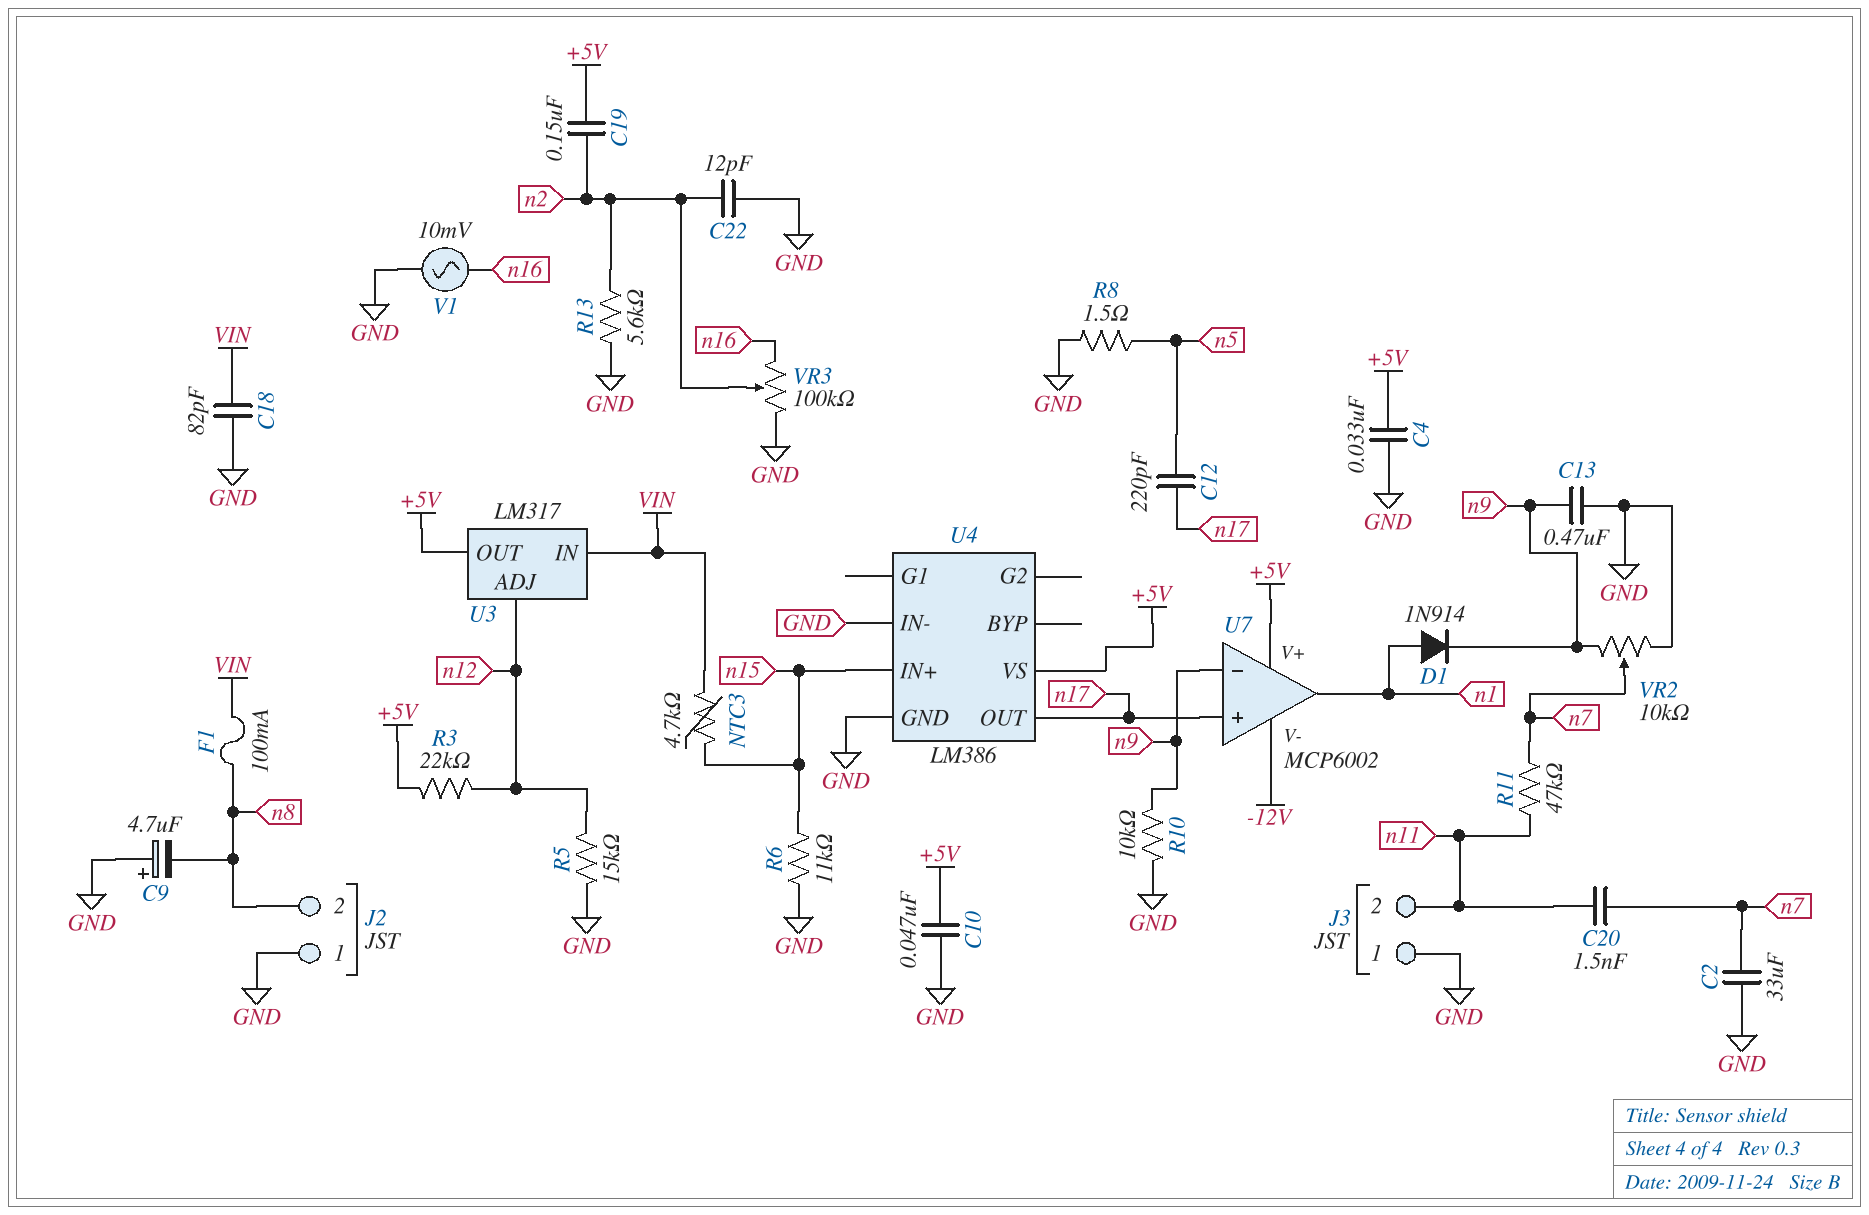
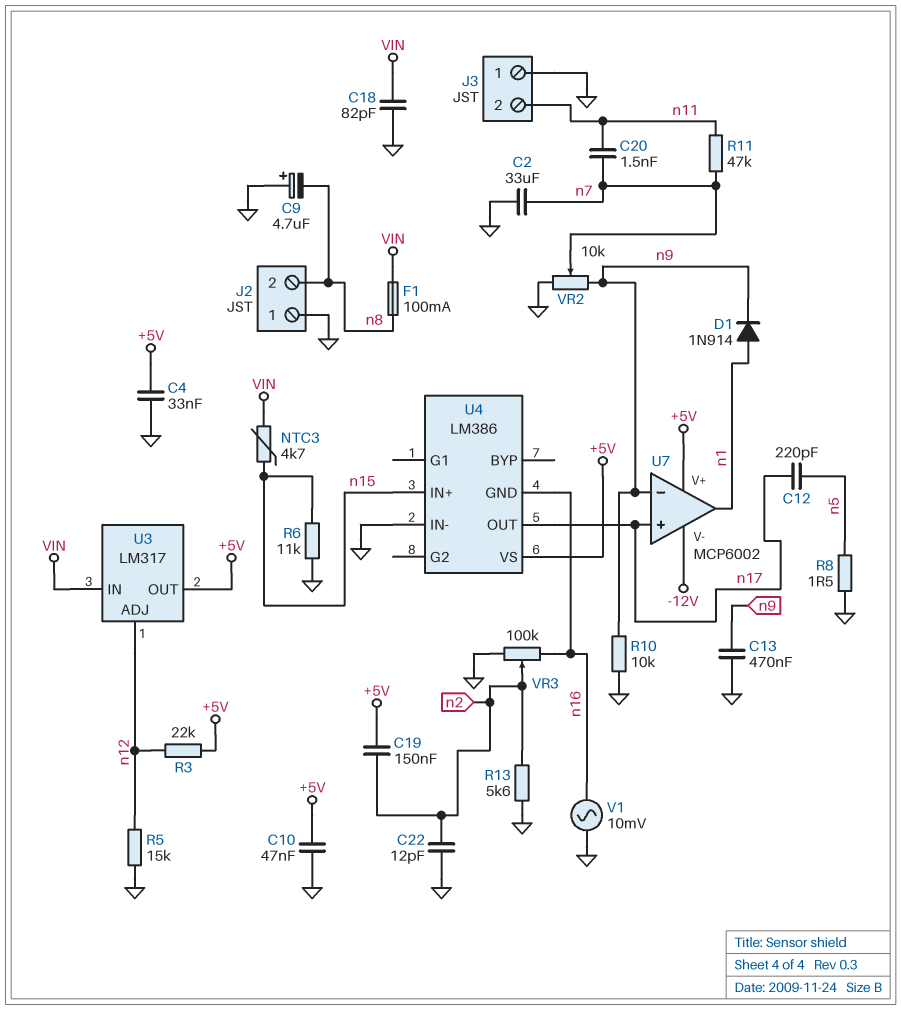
U4 pin GND: GND -> n16

